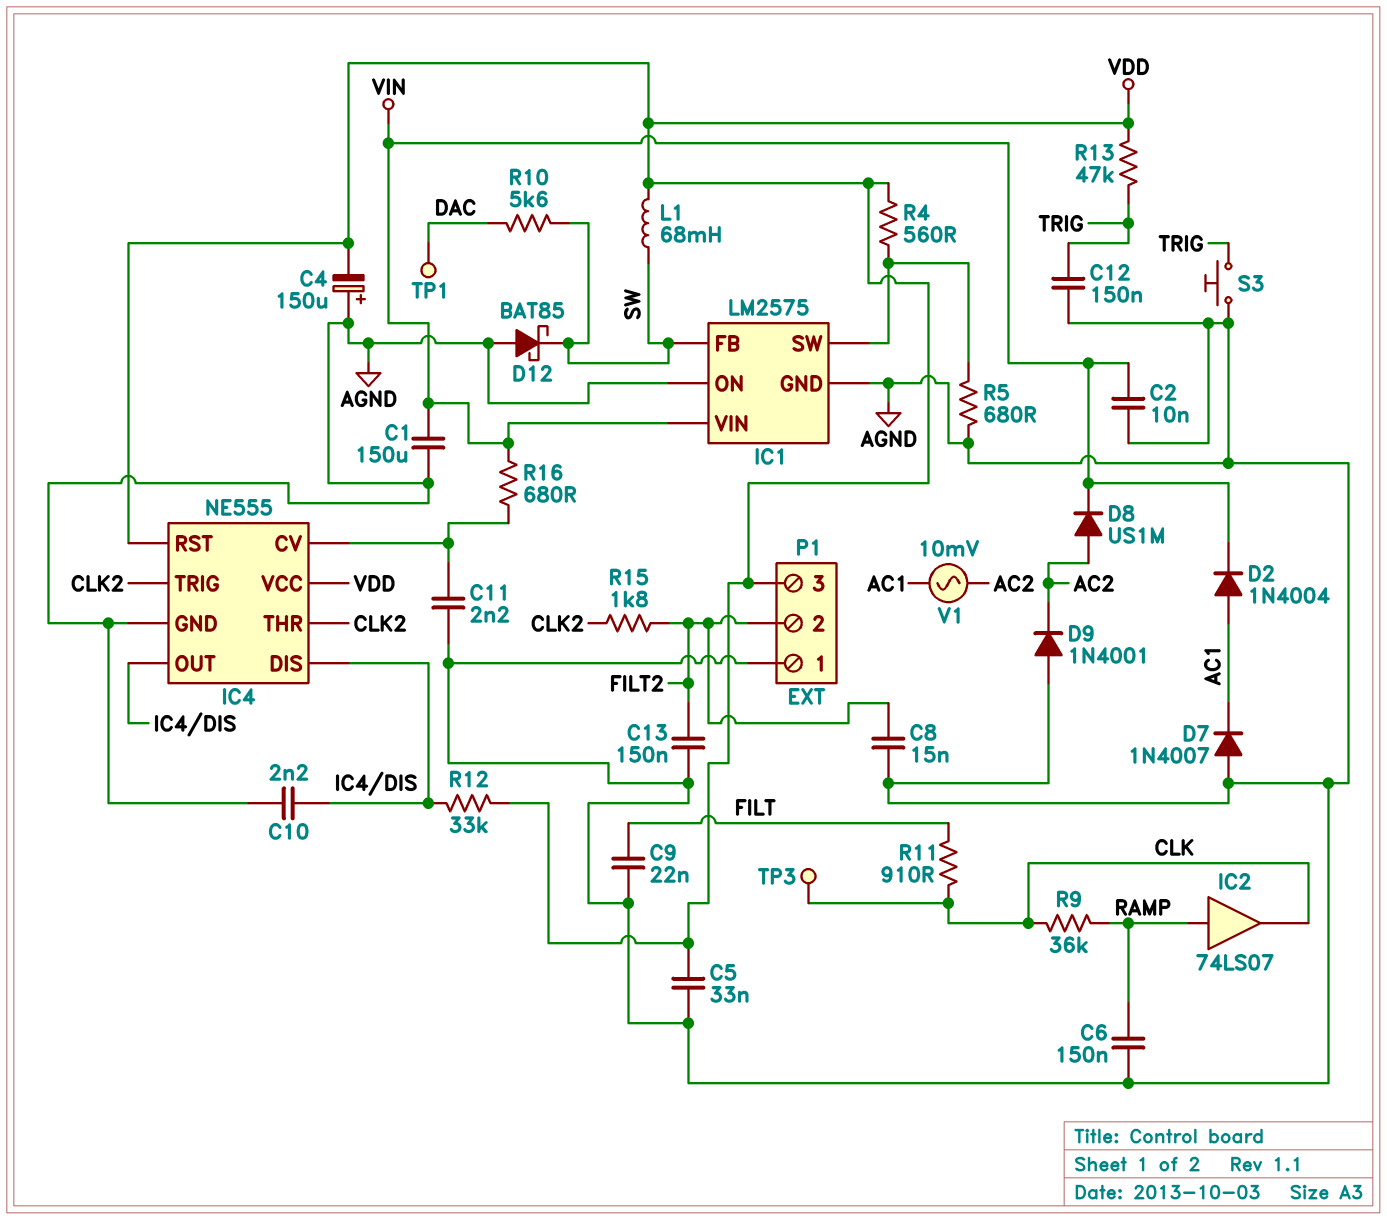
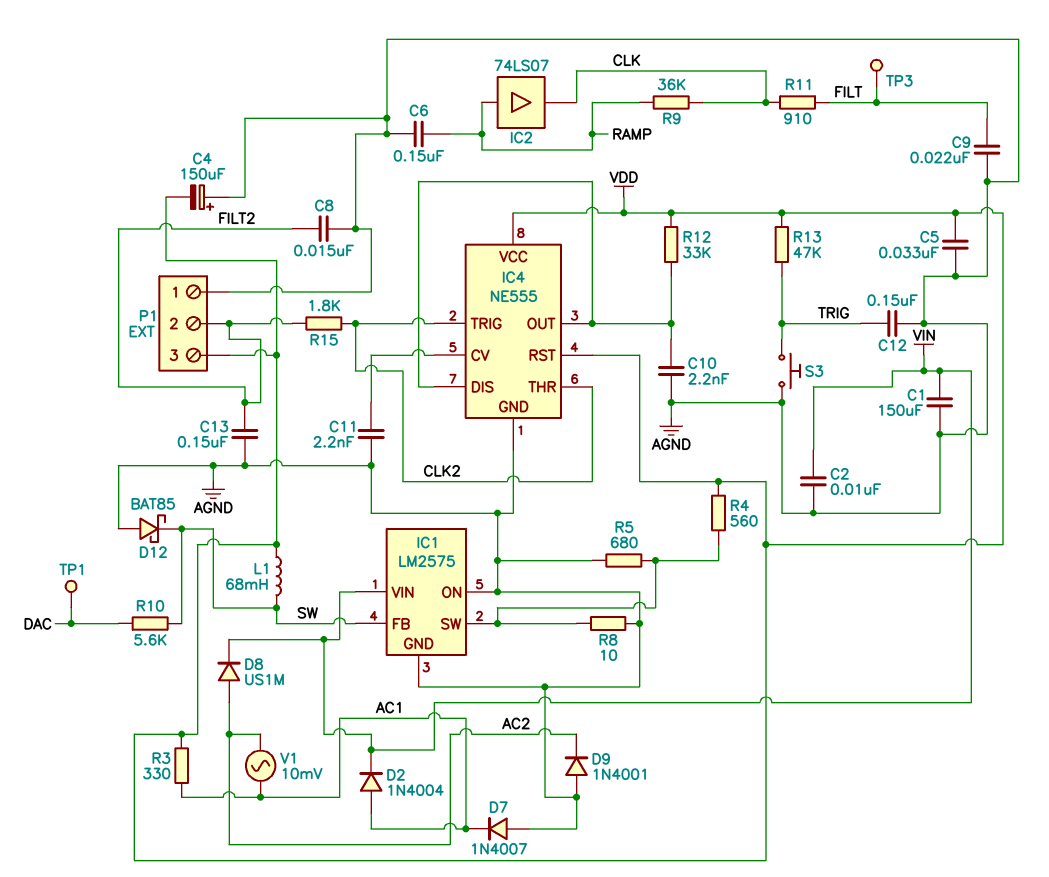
R3: none -> 330 (AC1, VDD)
R8: none -> 10 (AGND, IC1/SW)
R16: 680 (IC4/CV, VIN) -> none
TP3: test point (CLK) -> test point (FILT)

